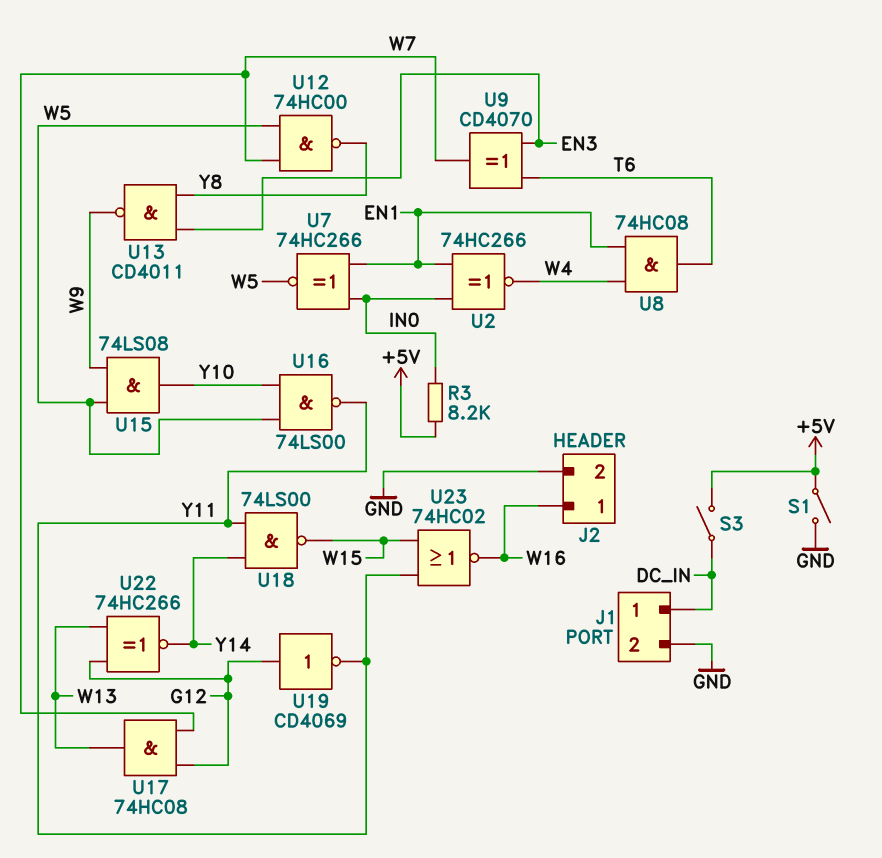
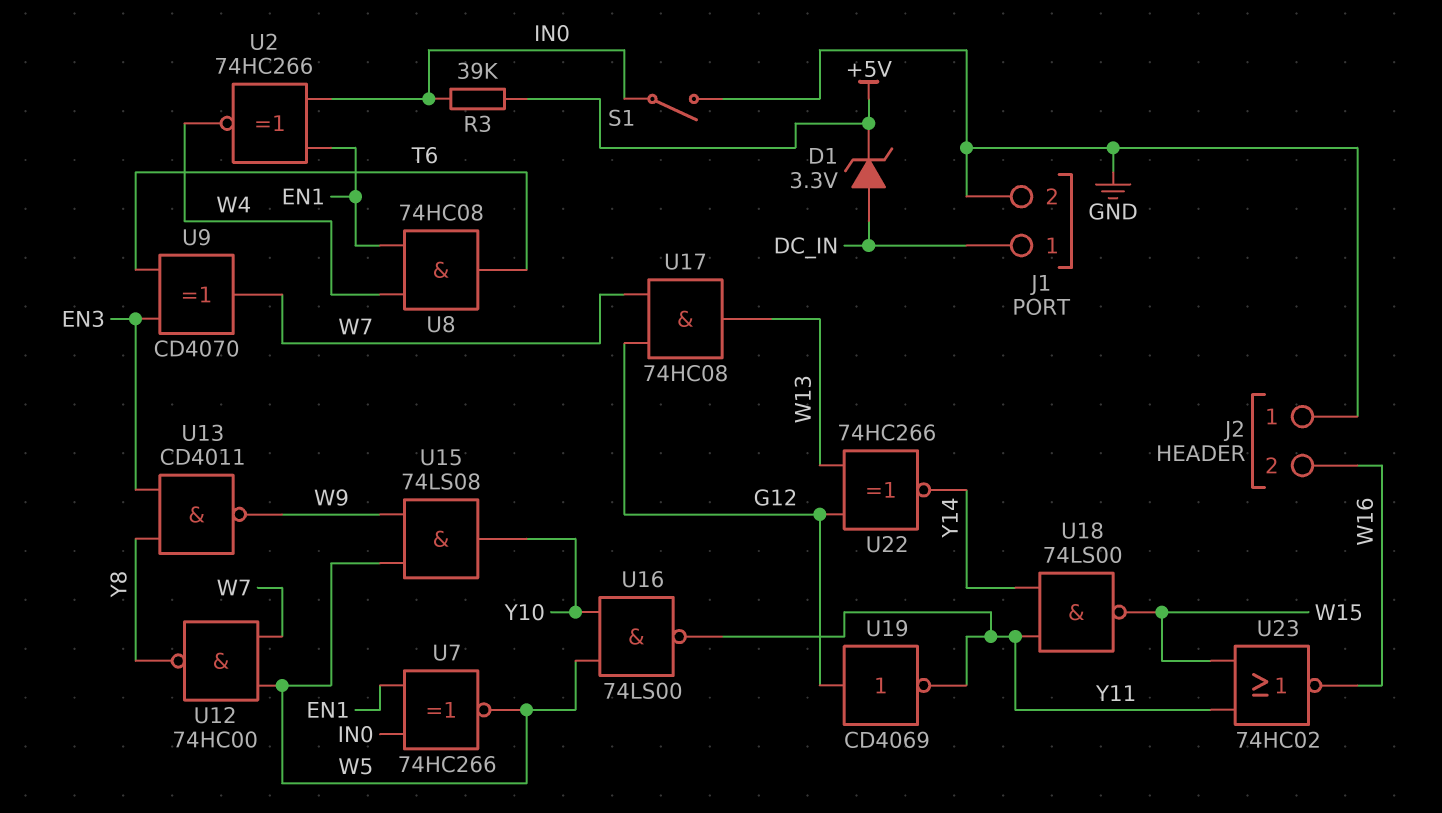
D1: none -> zener 3.3V (A DC_IN, K +5V)
J2 pin 1: W16 -> GND
J2 pin 2: GND -> W16
R3: 8.2k (+5V, IN0) -> 39k (+5V, IN0)
S1: switch (+5V, GND) -> switch (GND, IN0)
S3: switch (+5V, DC_IN) -> none

